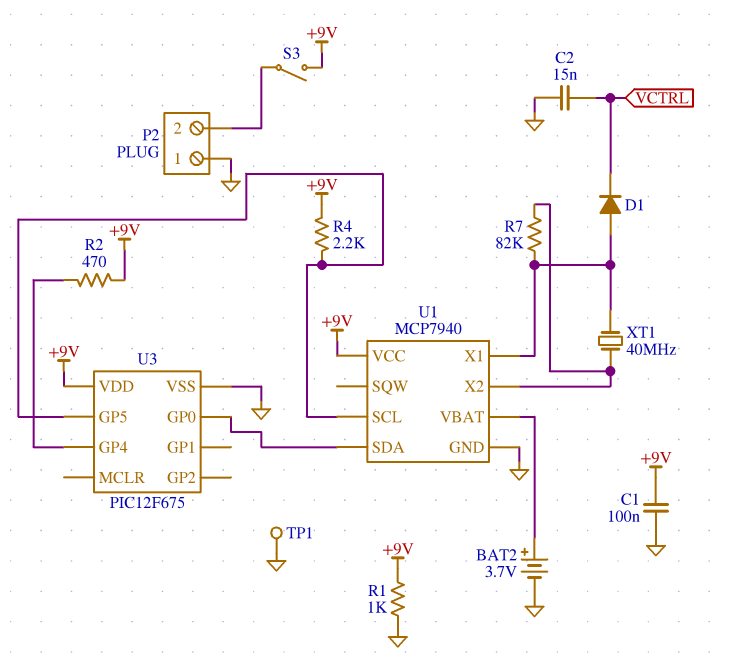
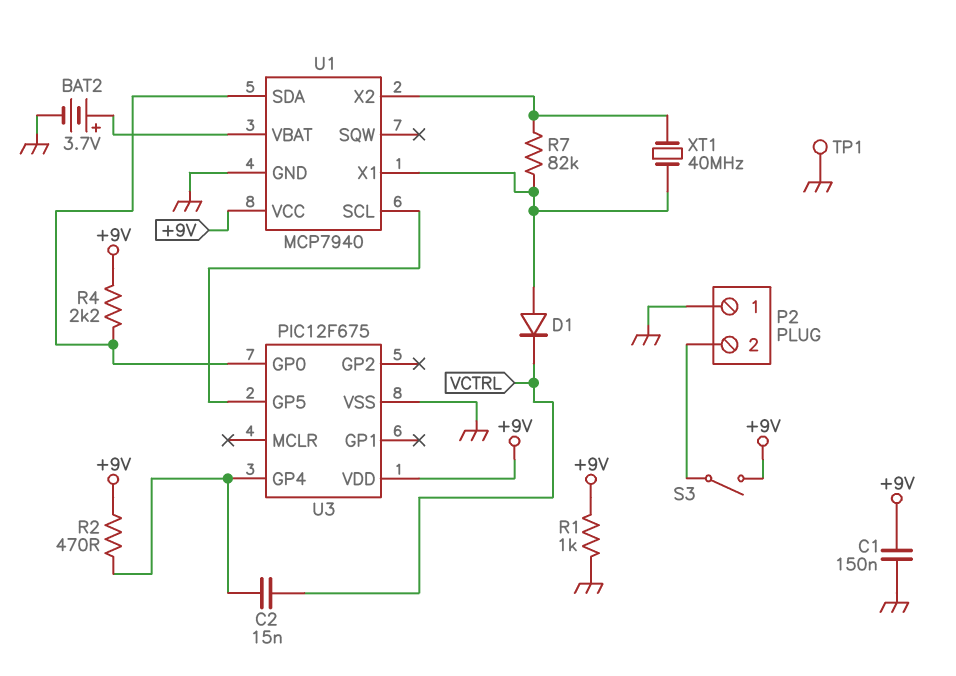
C1: 100nF (+9V, GND) -> 150nF (+9V, GND)
C2: 15nF (GND, VCTRL) -> 15nF (U3/GP4, VCTRL)
R4: 2.2k (+9V, U1/SCL) -> 2.2k (+9V, U1/SDA)

